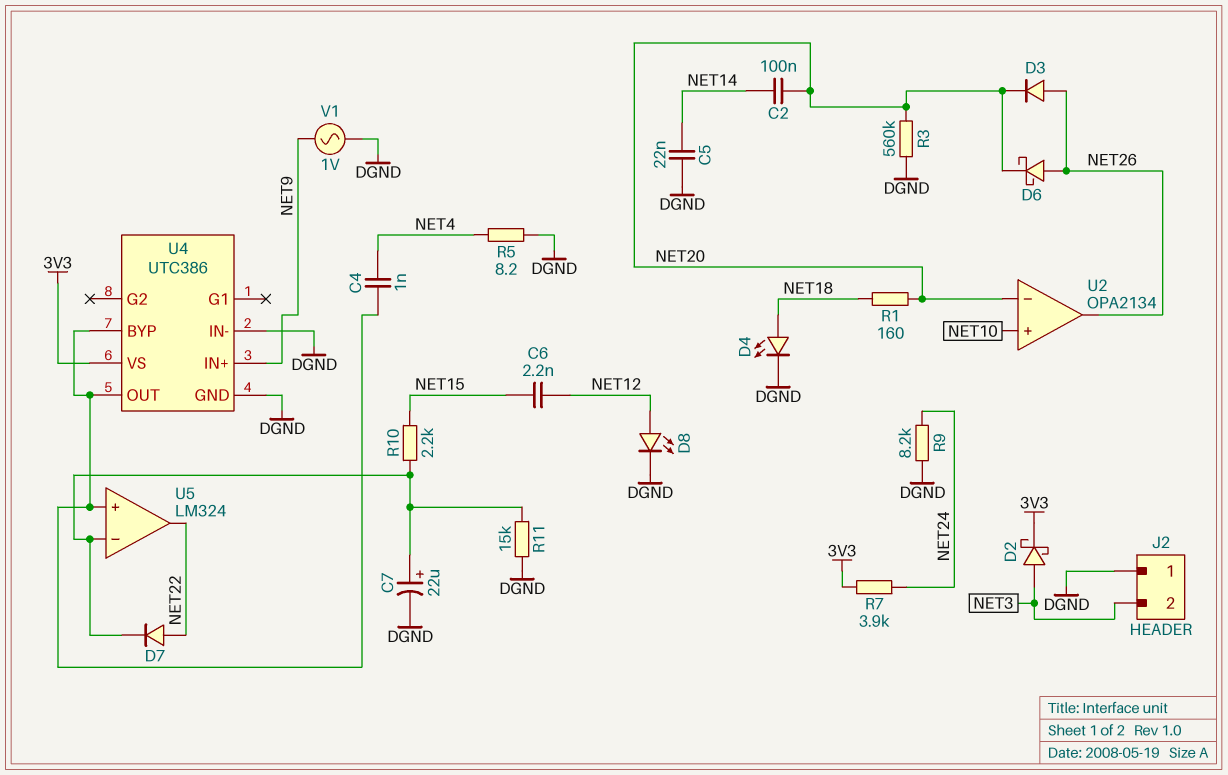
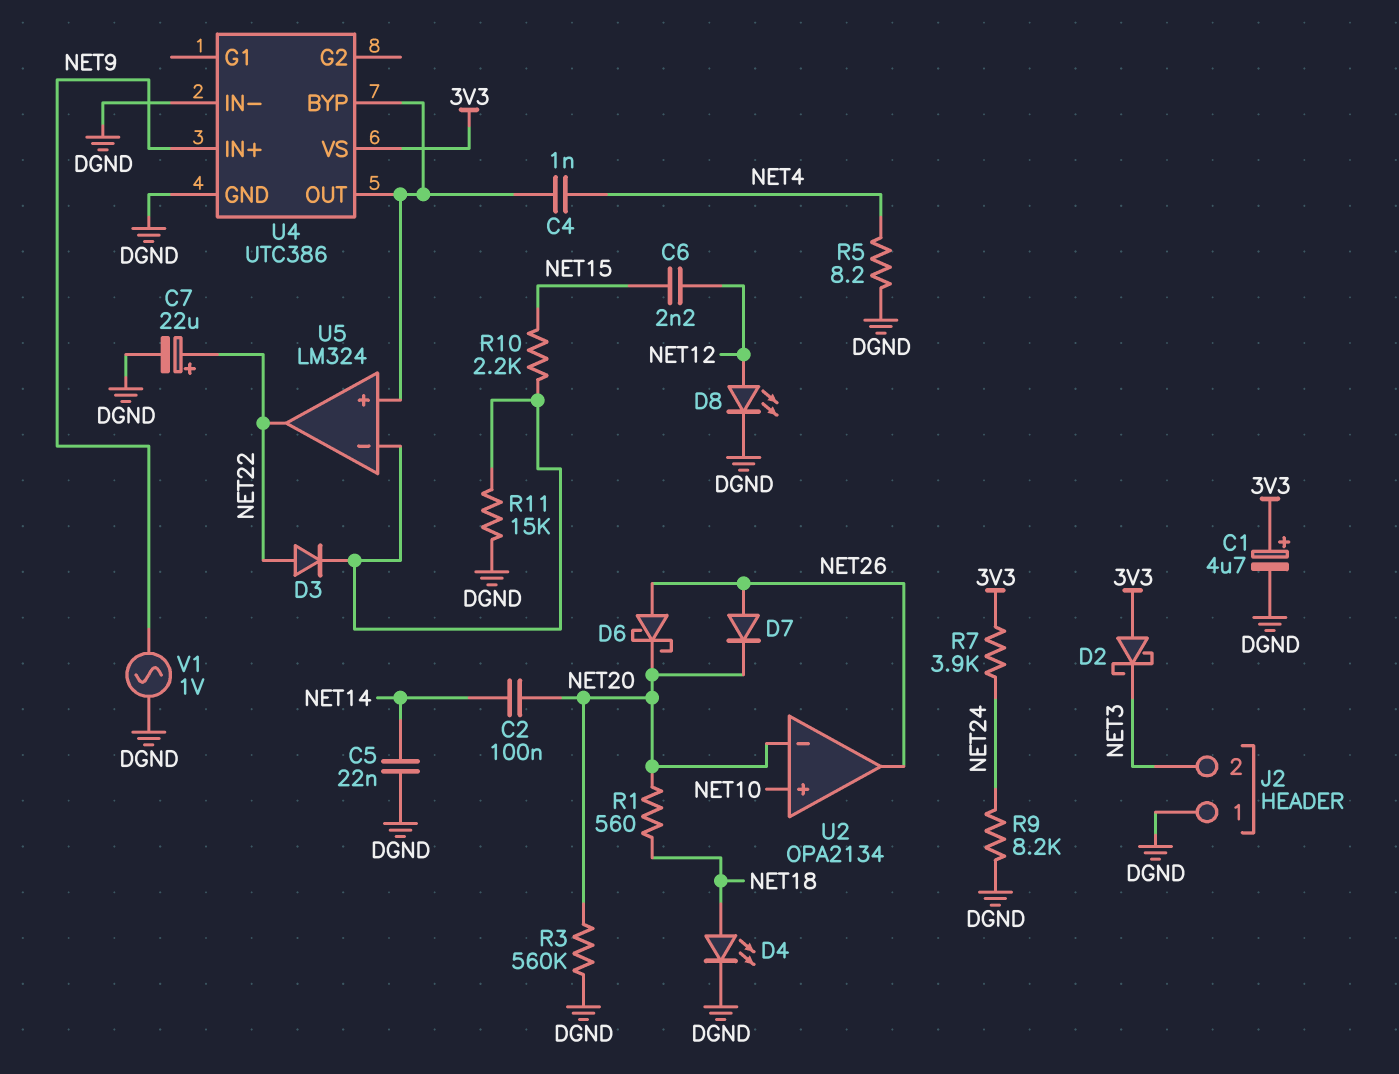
C1: none -> 4.7uF (plus 3V3, minus DGND)
C7: 22uF (plus U5/in-, minus DGND) -> 22uF (plus NET22, minus DGND)
D2: schottky (A NET3, K 3V3) -> schottky (A 3V3, K NET3)
D3: diode (A NET26, K NET20) -> diode (A NET22, K U5/in-)
D7: diode (A NET22, K U5/in-) -> diode (A NET26, K NET20)
R1: 160 (NET18, NET20) -> 560 (NET18, NET20)

